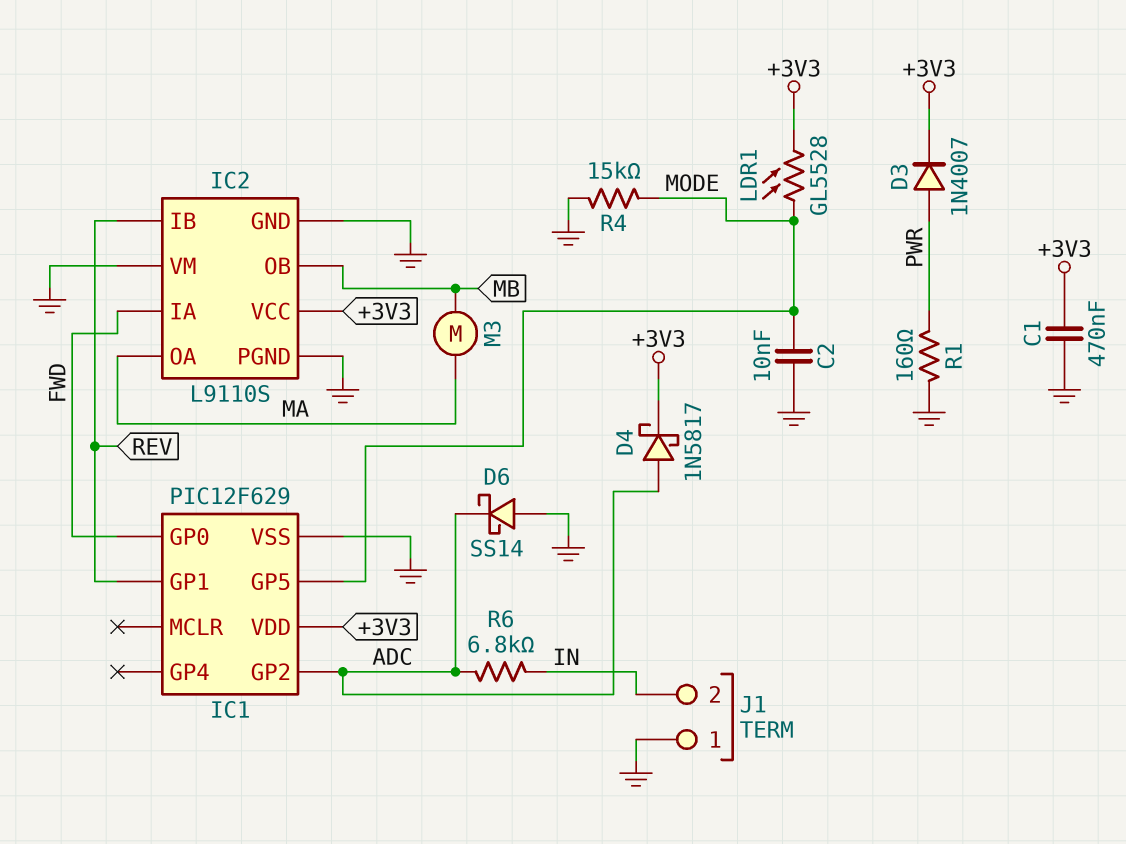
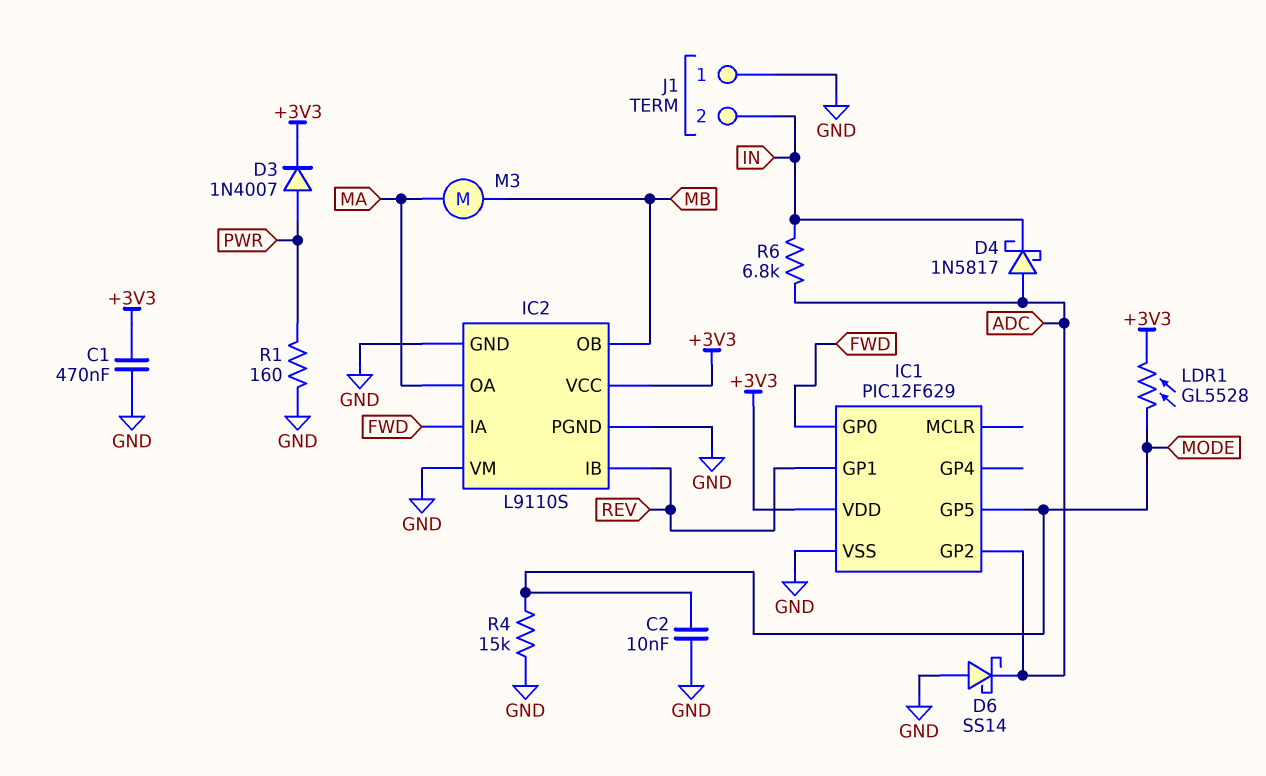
D4: schottky 1N5817 (A ADC, K +3V3) -> schottky 1N5817 (A ADC, K IN)

